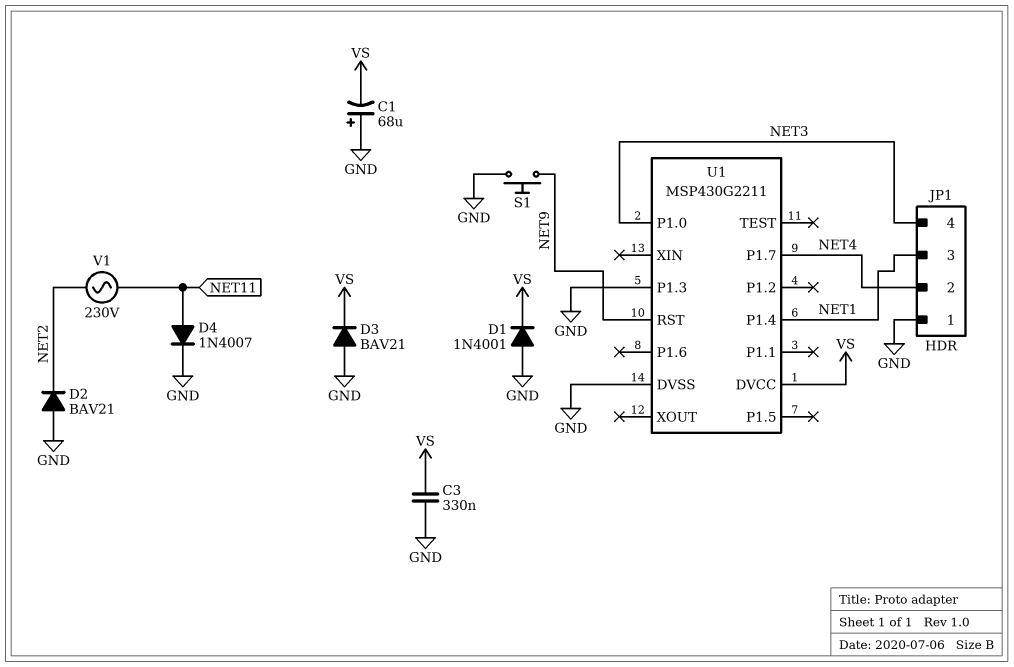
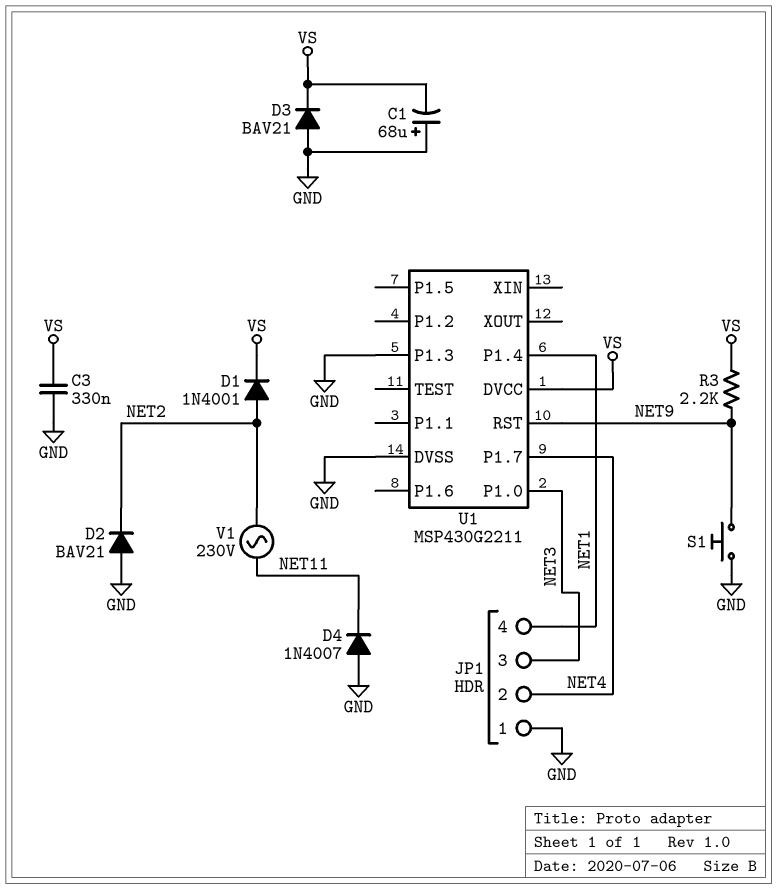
D1: diode 1N4001 (A GND, K VS) -> diode 1N4001 (A NET2, K VS)
D4: diode 1N4007 (A NET11, K GND) -> diode 1N4007 (A GND, K NET11)
JP1 pin 3: NET1 -> NET3
JP1 pin 4: NET3 -> NET1
R3: none -> 2.2k (NET9, VS)

